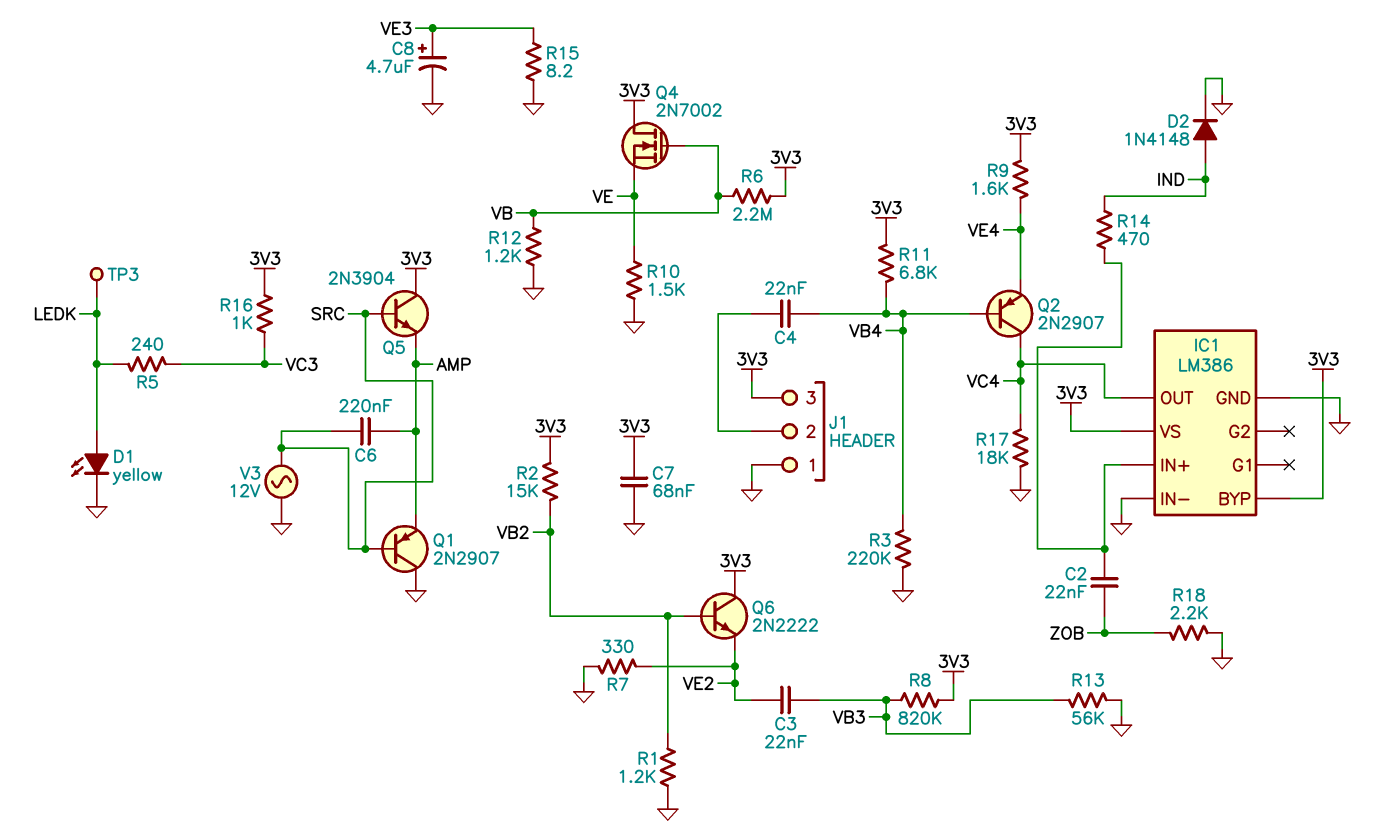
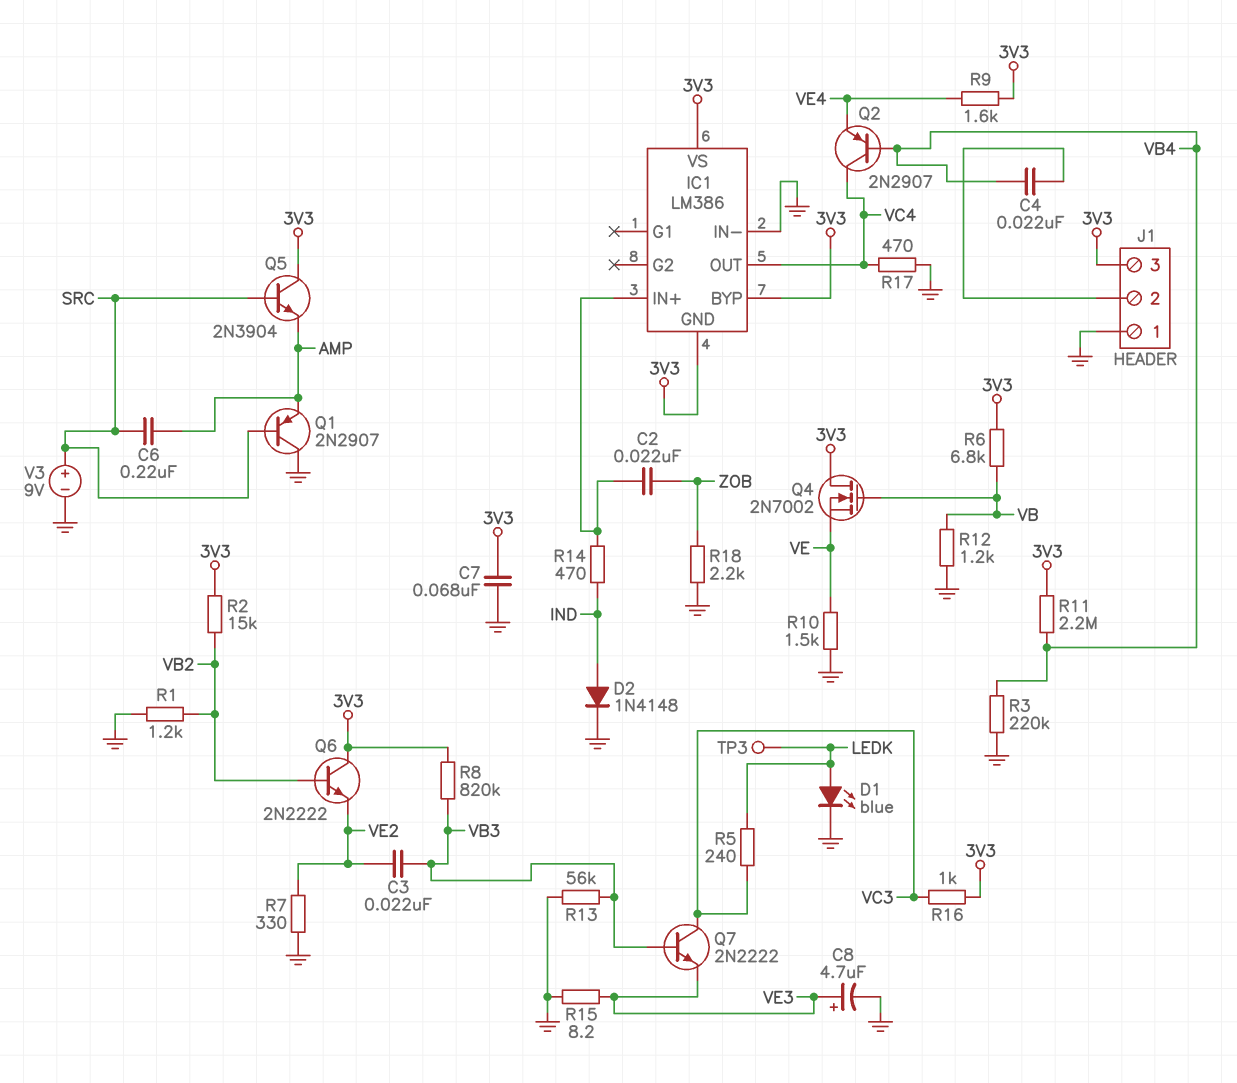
D1: LED yellow (A LEDK, K GND) -> LED blue (A LEDK, K GND)
IC1 pin GND: GND -> 3V3
Q7: none -> NPN 2N2222 (B VB3, C VC3, E VE3)
R6: 2.2M (3V3, VB) -> 6.8k (3V3, VB)
R11: 6.8k (3V3, VB4) -> 2.2M (3V3, VB4)
R17: 18k (GND, VC4) -> 470 (GND, VC4)
V3: AC 12V (GND, SRC) -> 9V (plus SRC, minus GND)

